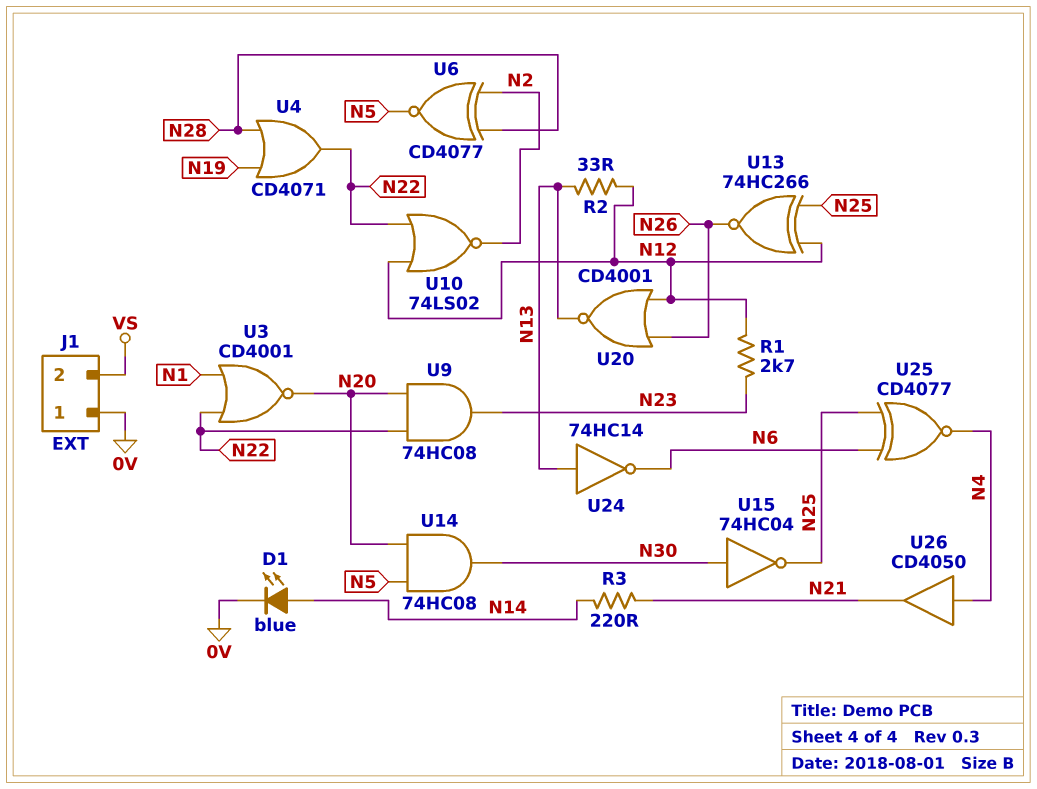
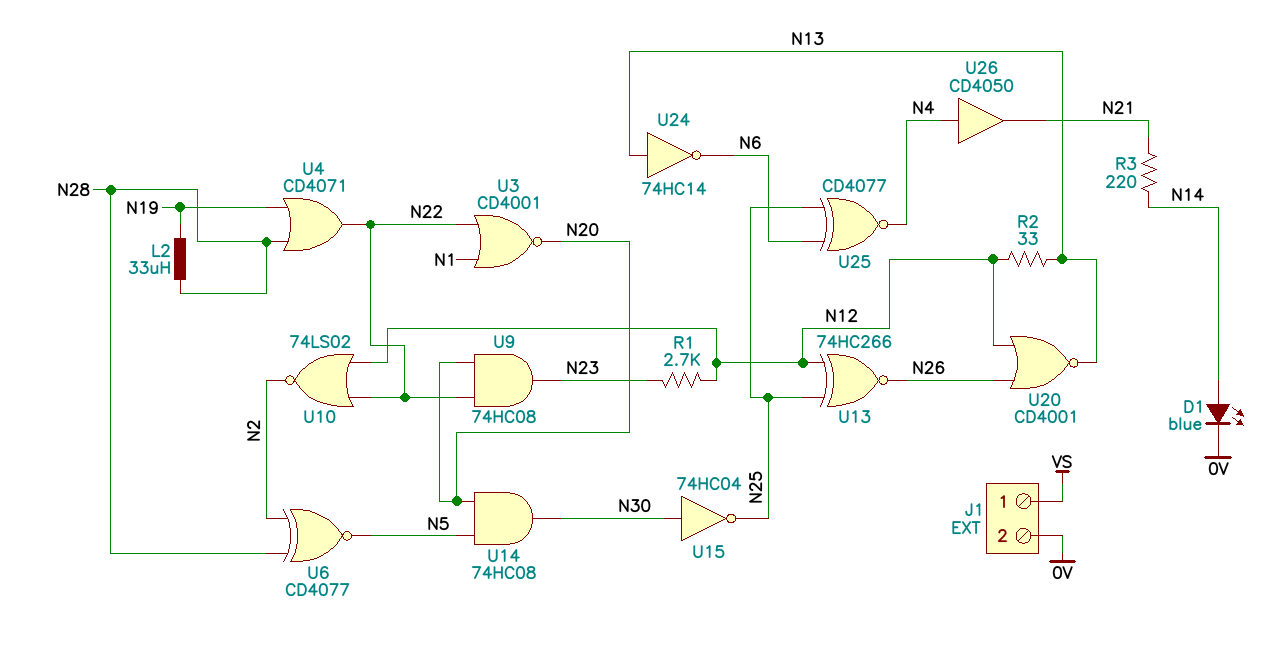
J1 pin 1: 0V -> VS
J1 pin 2: VS -> 0V
L2: none -> 33uH (N19, N28)

